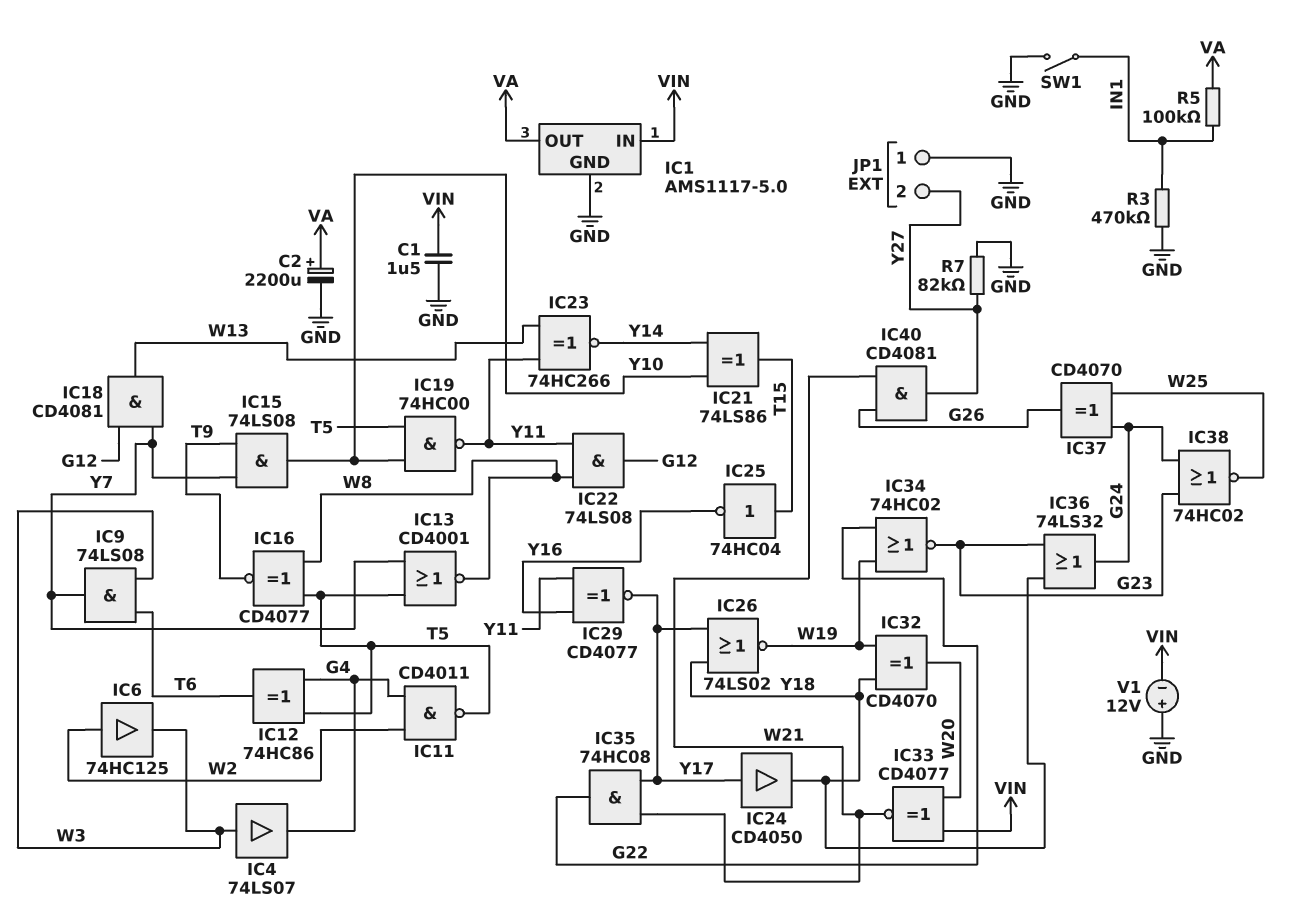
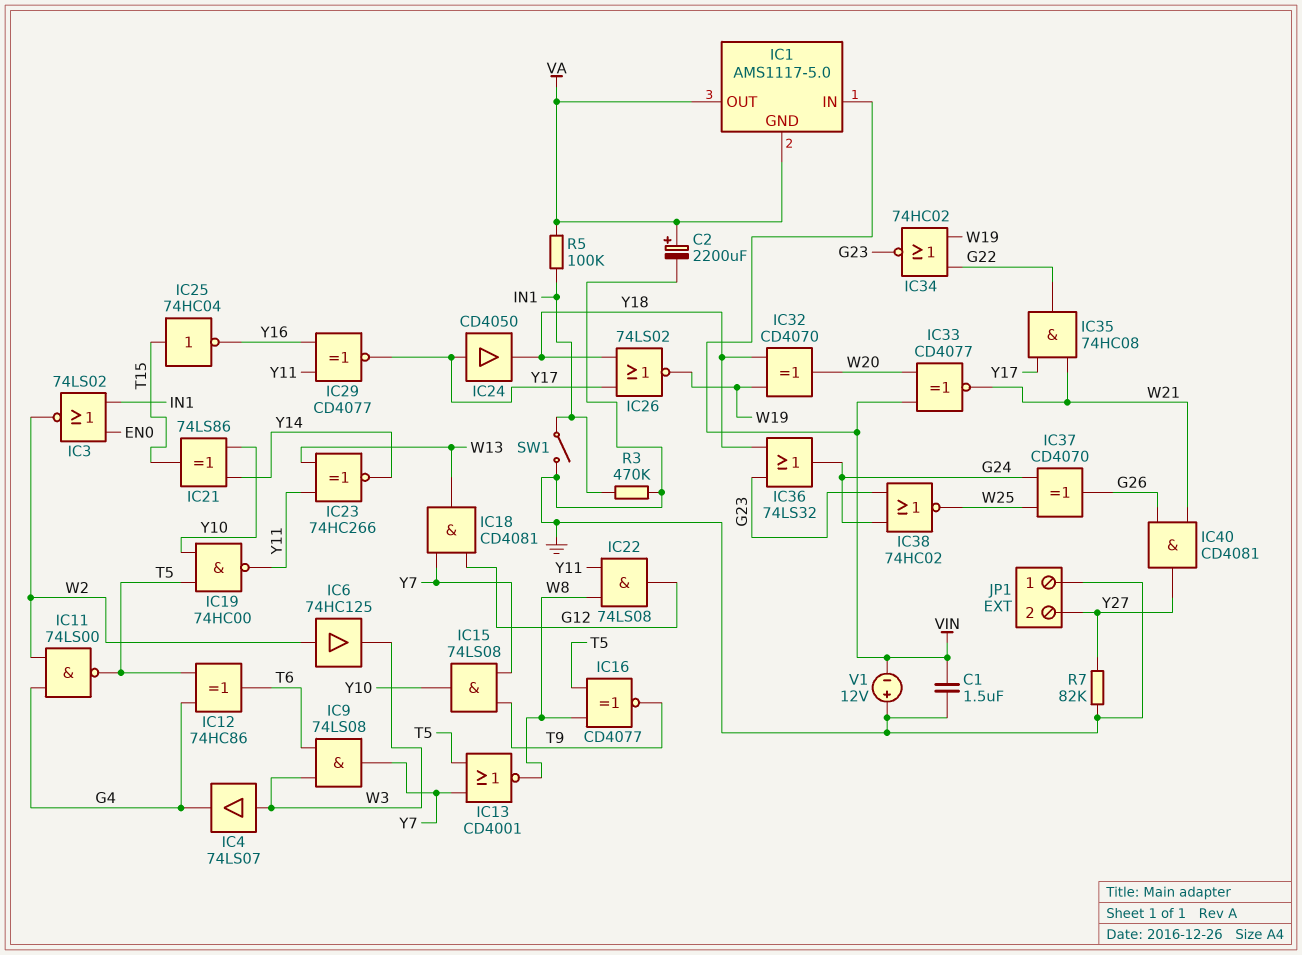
IC1 pin GND: GND -> VA
IC3: none -> NOR 74LS02 (in EN0, in IN1, out W2)
IC11: NAND CD4011 (in G4, in W2, out T5) -> NAND 74LS00 (in G4, in W2, out T5)

